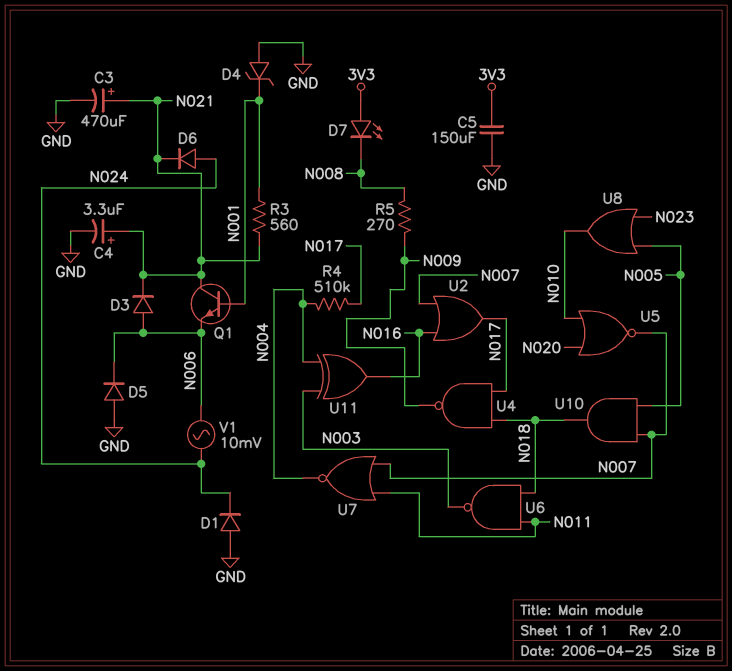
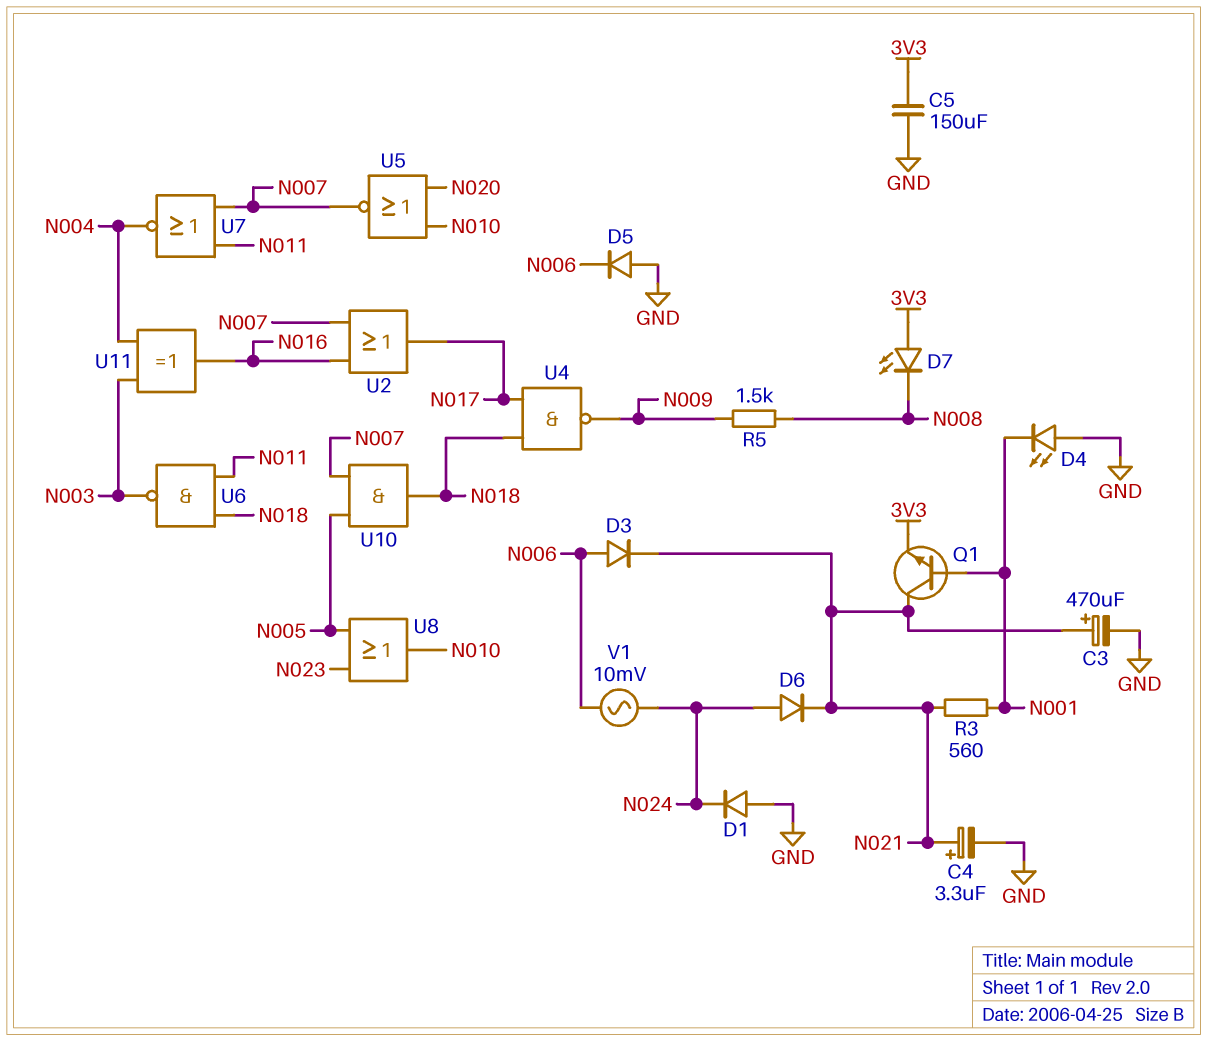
D4: zener (A GND, K N001) -> LED (A GND, K N001)
Q1: NPN (B N001, C N021, E N006) -> NPN (B N001, C N021, E 3V3)
R4: 510k (N004, N017) -> none
R5: 270 (N008, N009) -> 1.5k (N008, N009)

